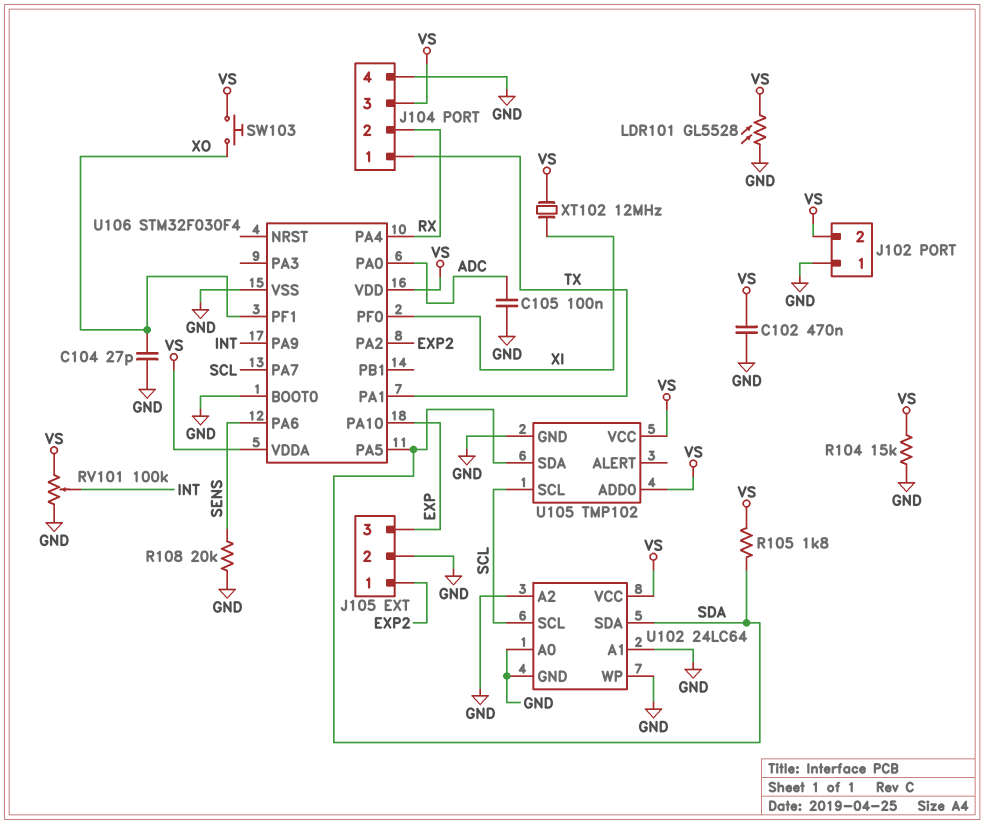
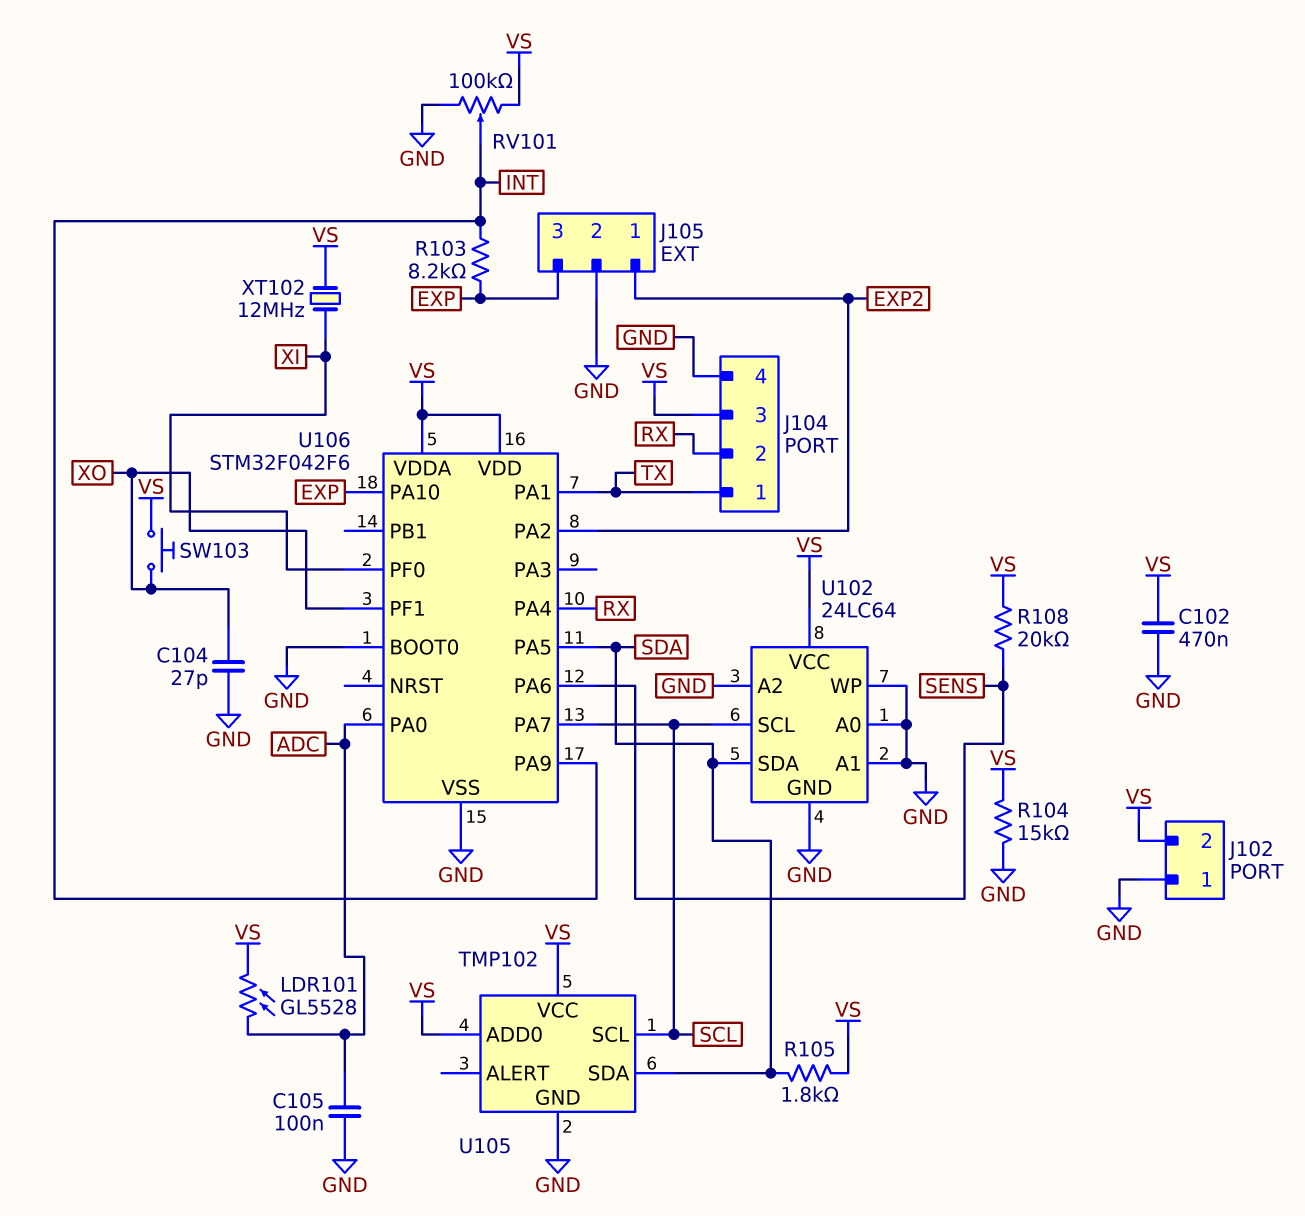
LDR101: GL5528 (GND, VS) -> GL5528 (ADC, VS)
R103: none -> 8.2k (EXP, INT)
R108: 20k (GND, SENS) -> 20k (SENS, VS)
U106: STM32F030F4 -> STM32F042F6

